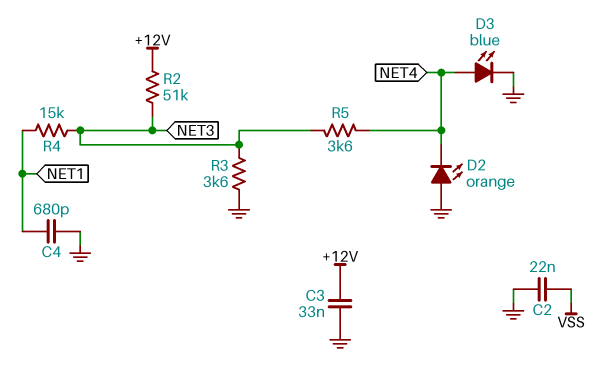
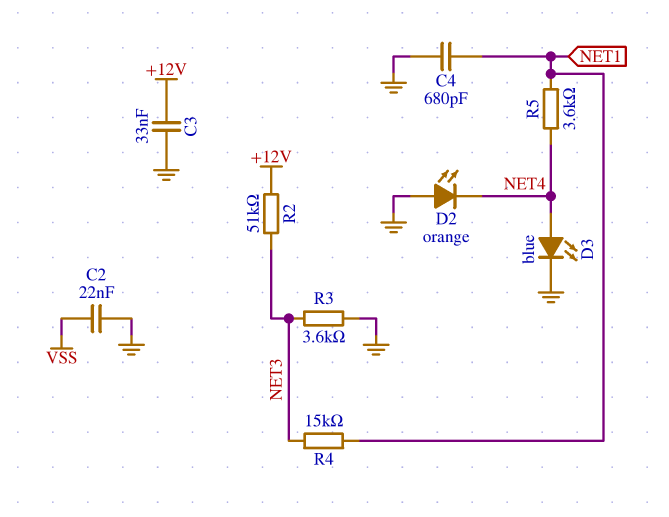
R5: 3.6k (NET3, NET4) -> 3.6k (NET1, NET4)

